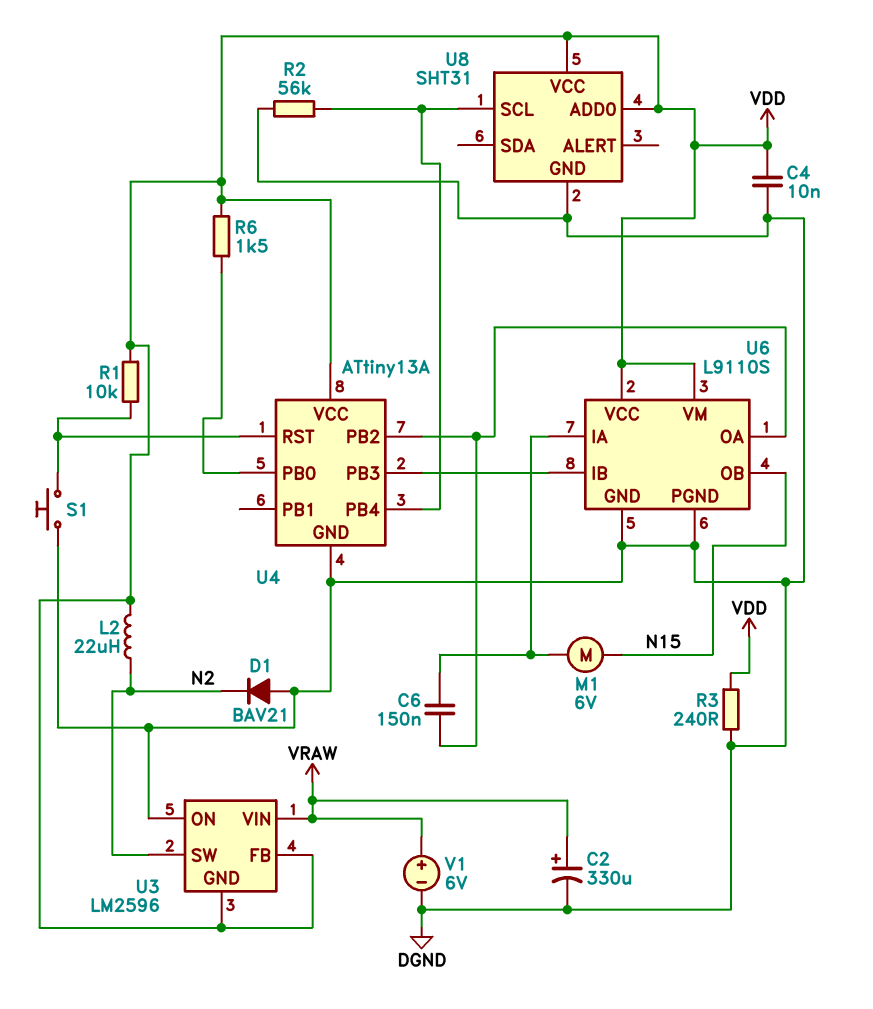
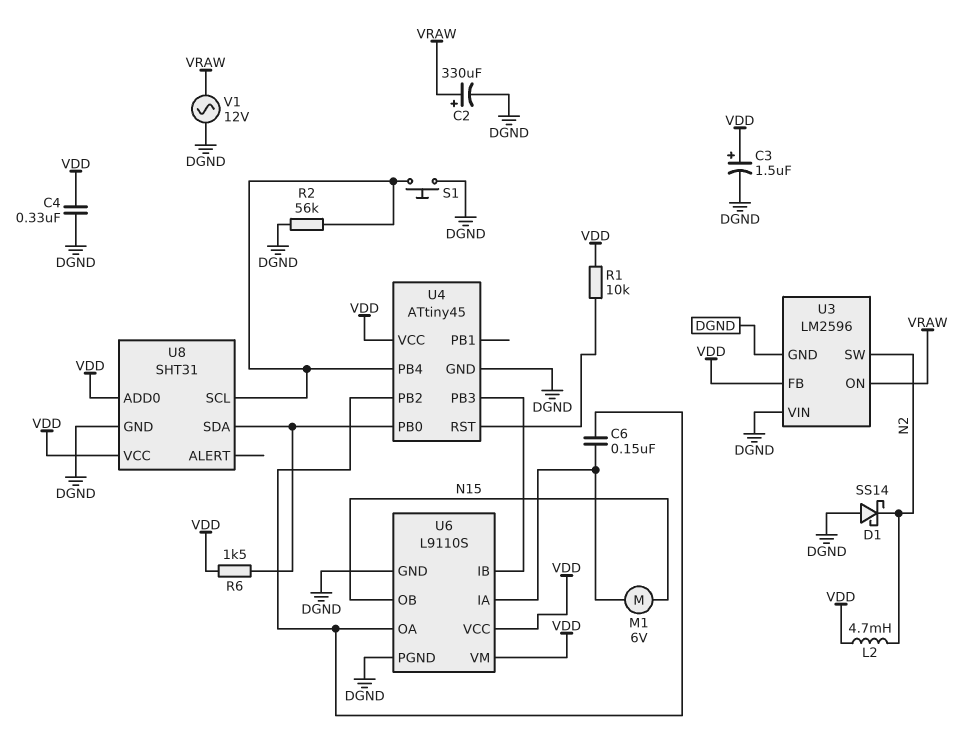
C3: none -> 1.5uF (plus VDD, minus DGND)
C4: 10nF (DGND, VDD) -> 330nF (DGND, VDD)
D1: diode BAV21 (A DGND, K N2) -> schottky SS14 (A DGND, K N2)
L2: 22uH (N2, VDD) -> 4.7mH (N2, VDD)
R3: 240 (DGND, VDD) -> none
S1: button (DGND, U4/RST) -> button (DGND, U4/PB4)
U3 pin GND: VDD -> DGND
U3 pin ON: DGND -> VRAW
U3 pin VIN: VRAW -> DGND
U4: ATtiny13A -> ATtiny45
U8 pin SDA: none -> U4/PB0
V1: 6V (plus VRAW, minus DGND) -> AC 12V (DGND, VRAW)

